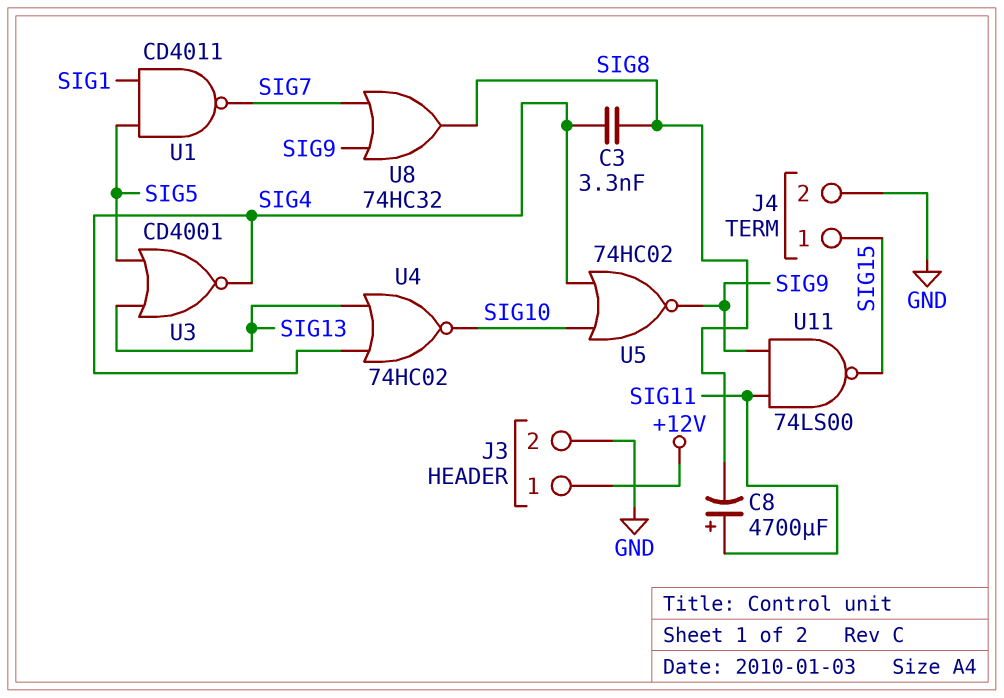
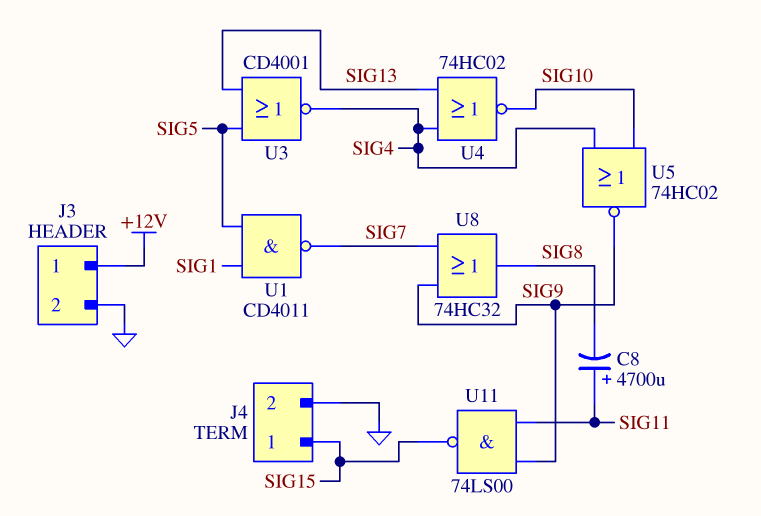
C3: 3.3nF (SIG4, SIG8) -> none

